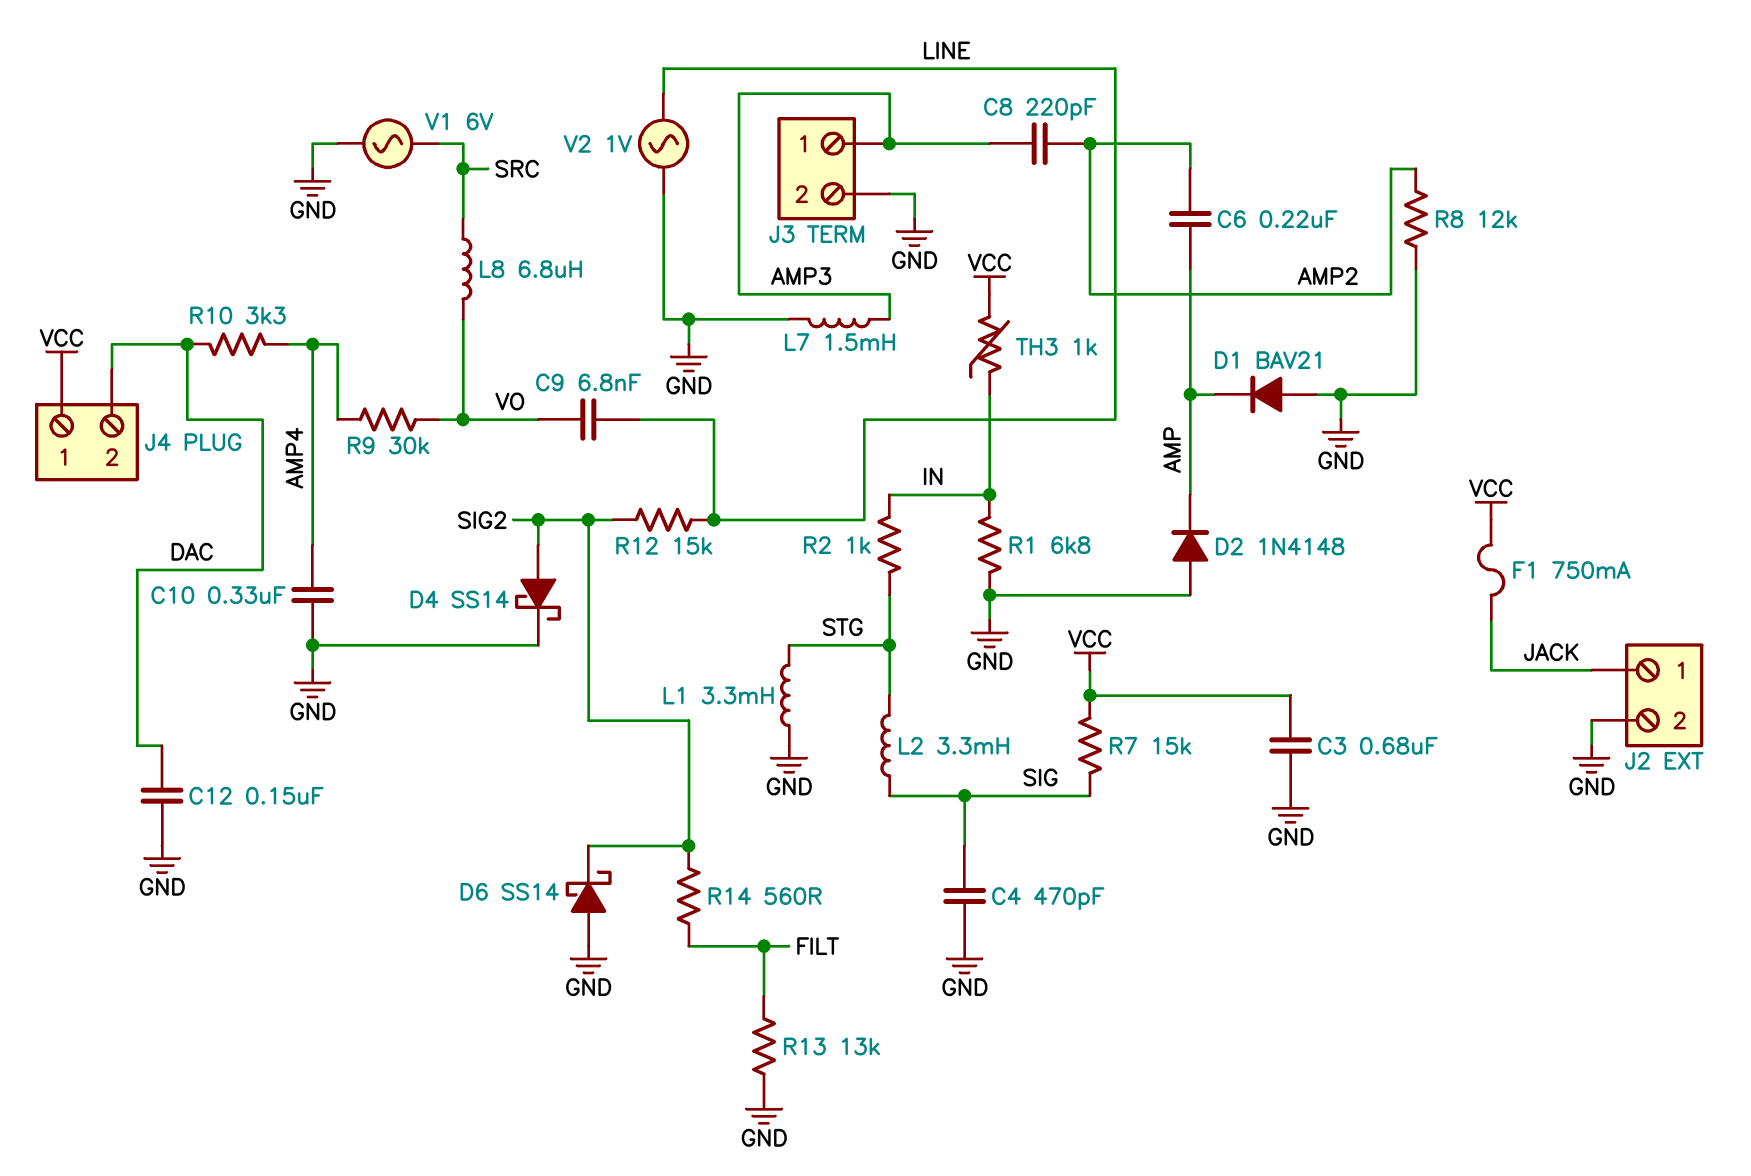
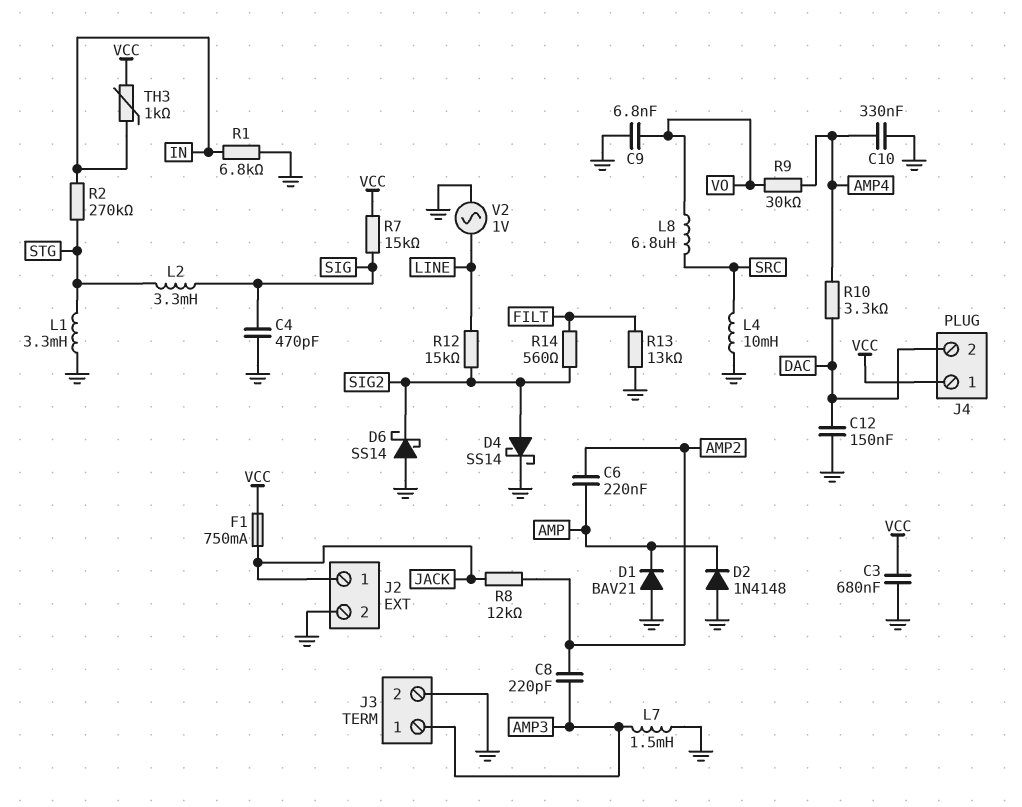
C9: 6.8nF (LINE, VO) -> 6.8nF (GND, VO)
L4: none -> 10mH (GND, SRC)
R2: 1k (IN, STG) -> 270k (IN, STG)
R8: 12k (AMP2, GND) -> 12k (AMP2, JACK)
V1: AC 6V (GND, SRC) -> none

